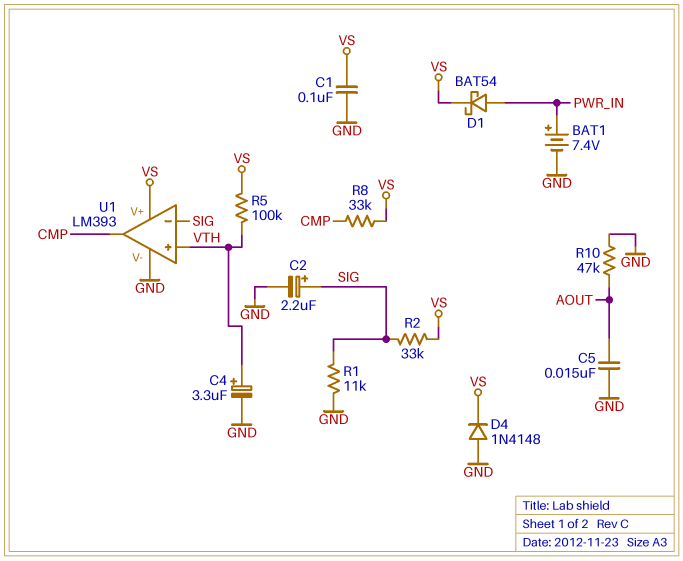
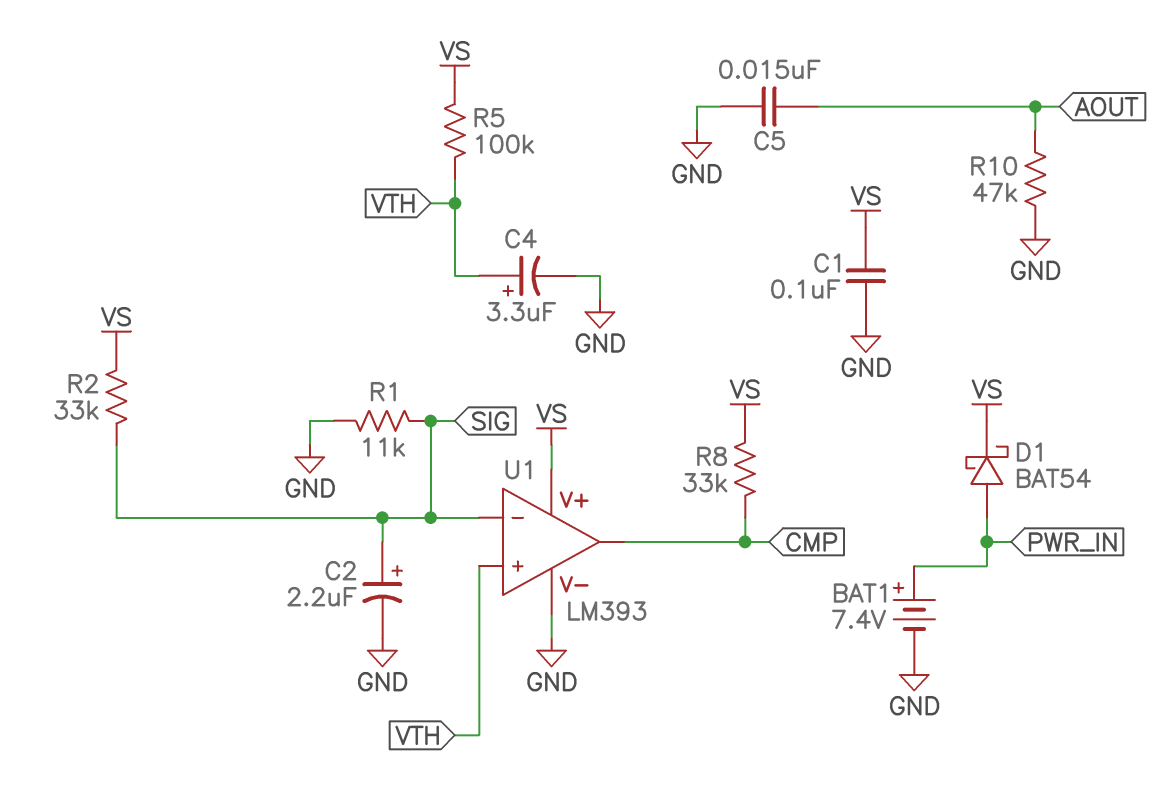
D4: diode 1N4148 (A GND, K VS) -> none

